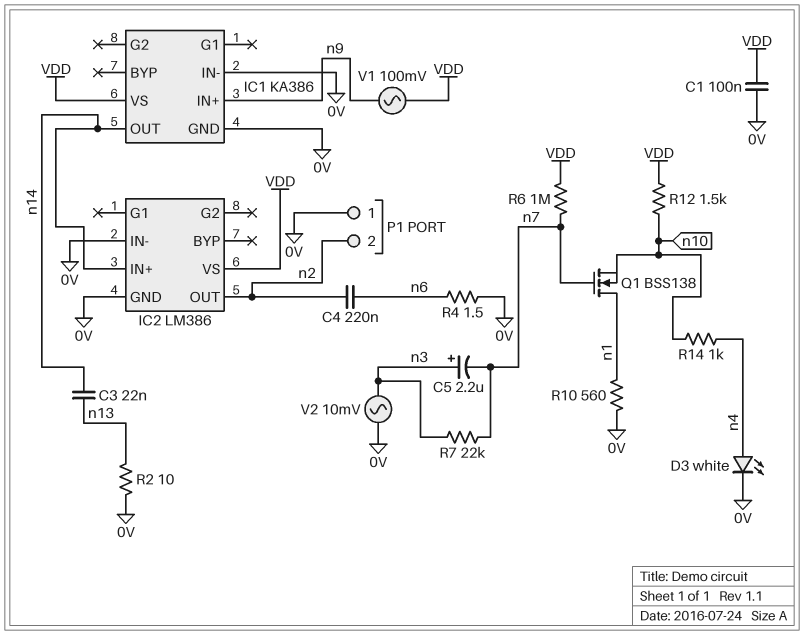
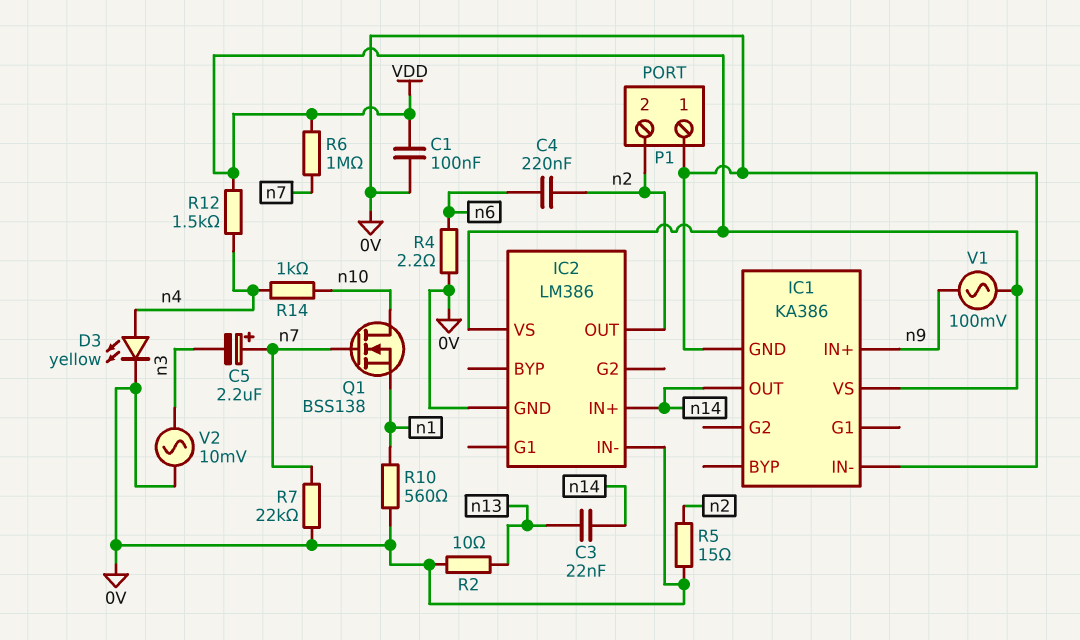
C5: 2.2uF (plus n3, minus n7) -> 2.2uF (plus n7, minus n3)
D3: LED white (A n4, K 0V) -> LED yellow (A n4, K 0V)
Q1: NMOS BSS138 (G n7, D n1, S n10) -> NMOS BSS138 (G n7, D n10, S n1)
R4: 1.5 (0V, n6) -> 2.2 (0V, n6)
R5: none -> 15 (0V, n2)
R7: 22k (n3, n7) -> 22k (0V, n7)
R12: 1.5k (VDD, n10) -> 1.5k (VDD, n4)

